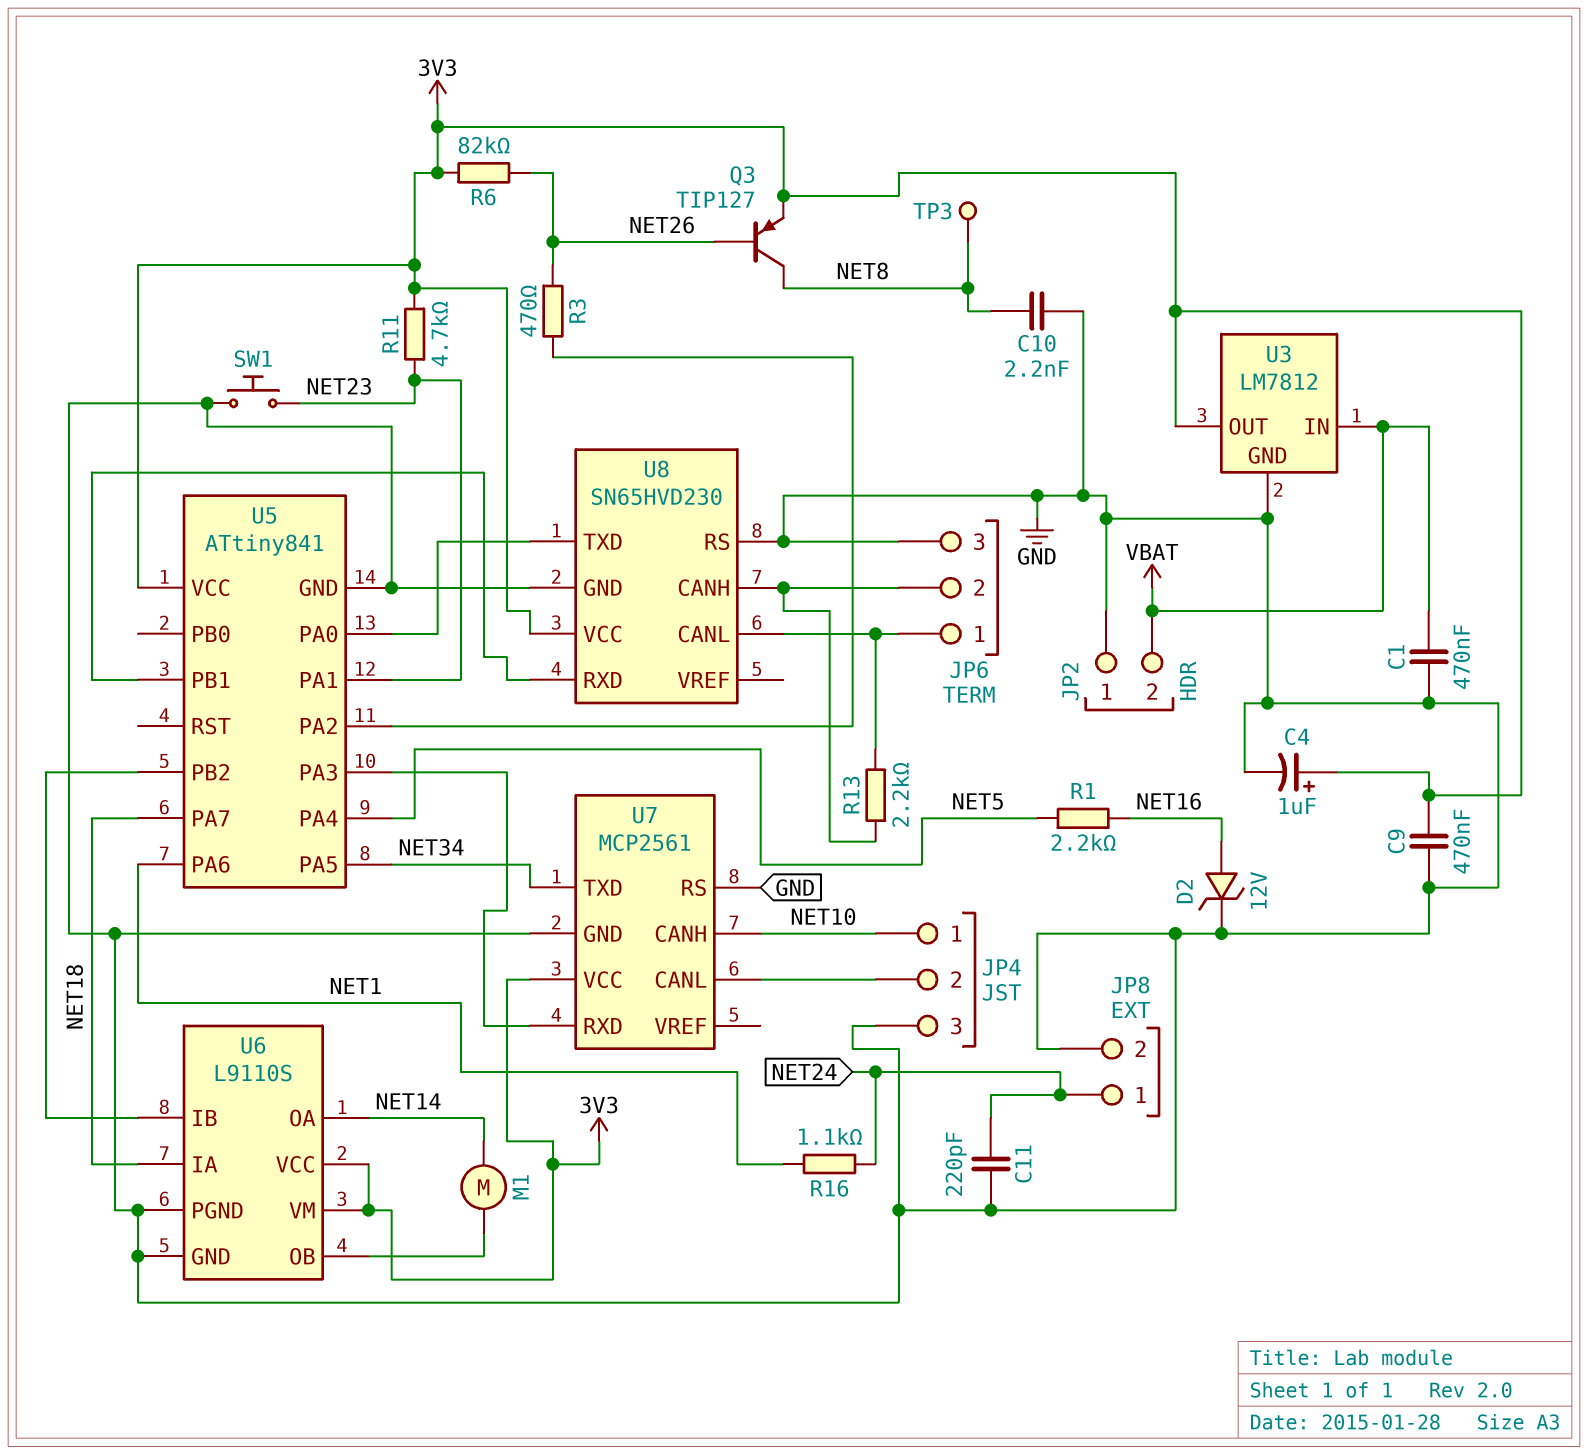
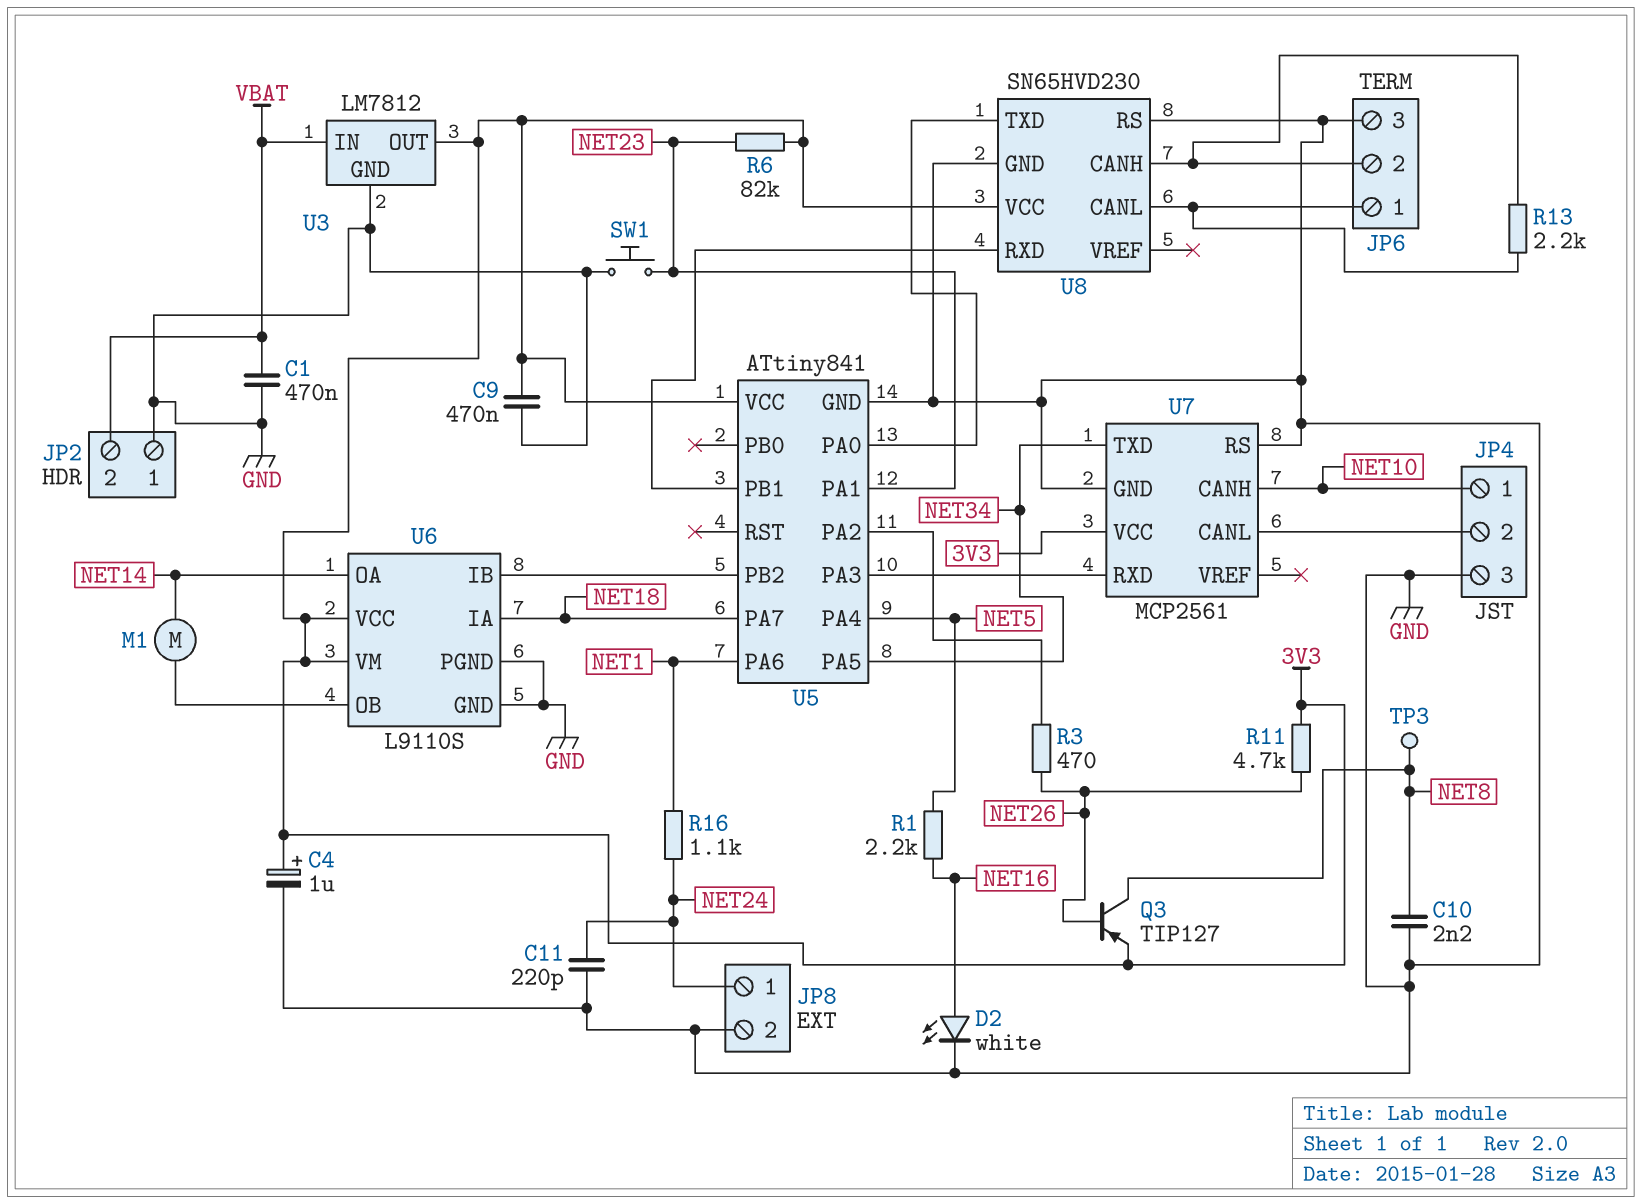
D2: zener 12V (A NET16, K GND) -> LED white (A NET16, K GND)
R6: 82k (3V3, NET26) -> 82k (3V3, NET23)
R11: 4.7k (3V3, NET23) -> 4.7k (3V3, NET26)

